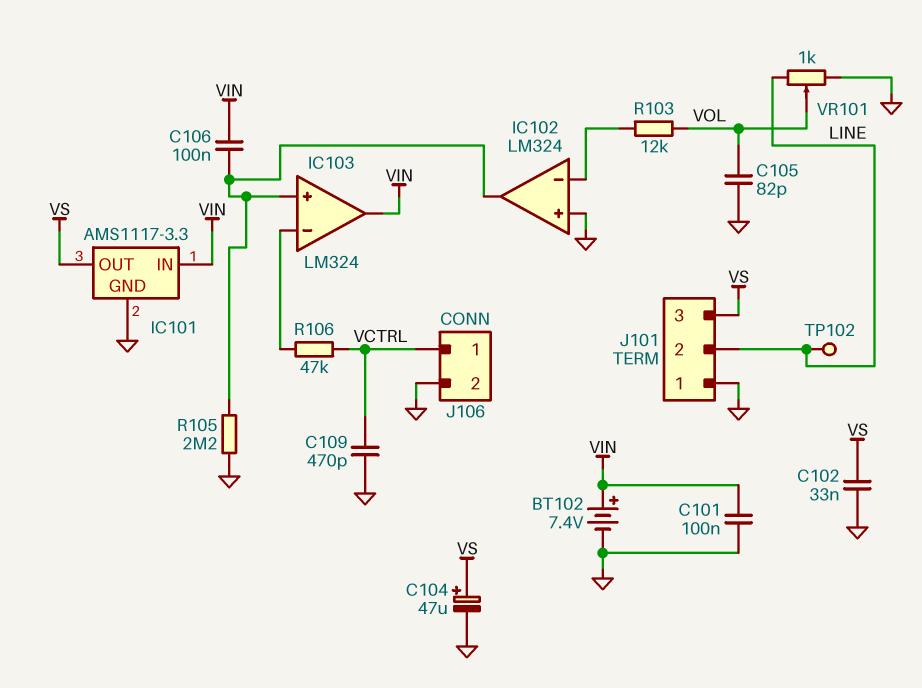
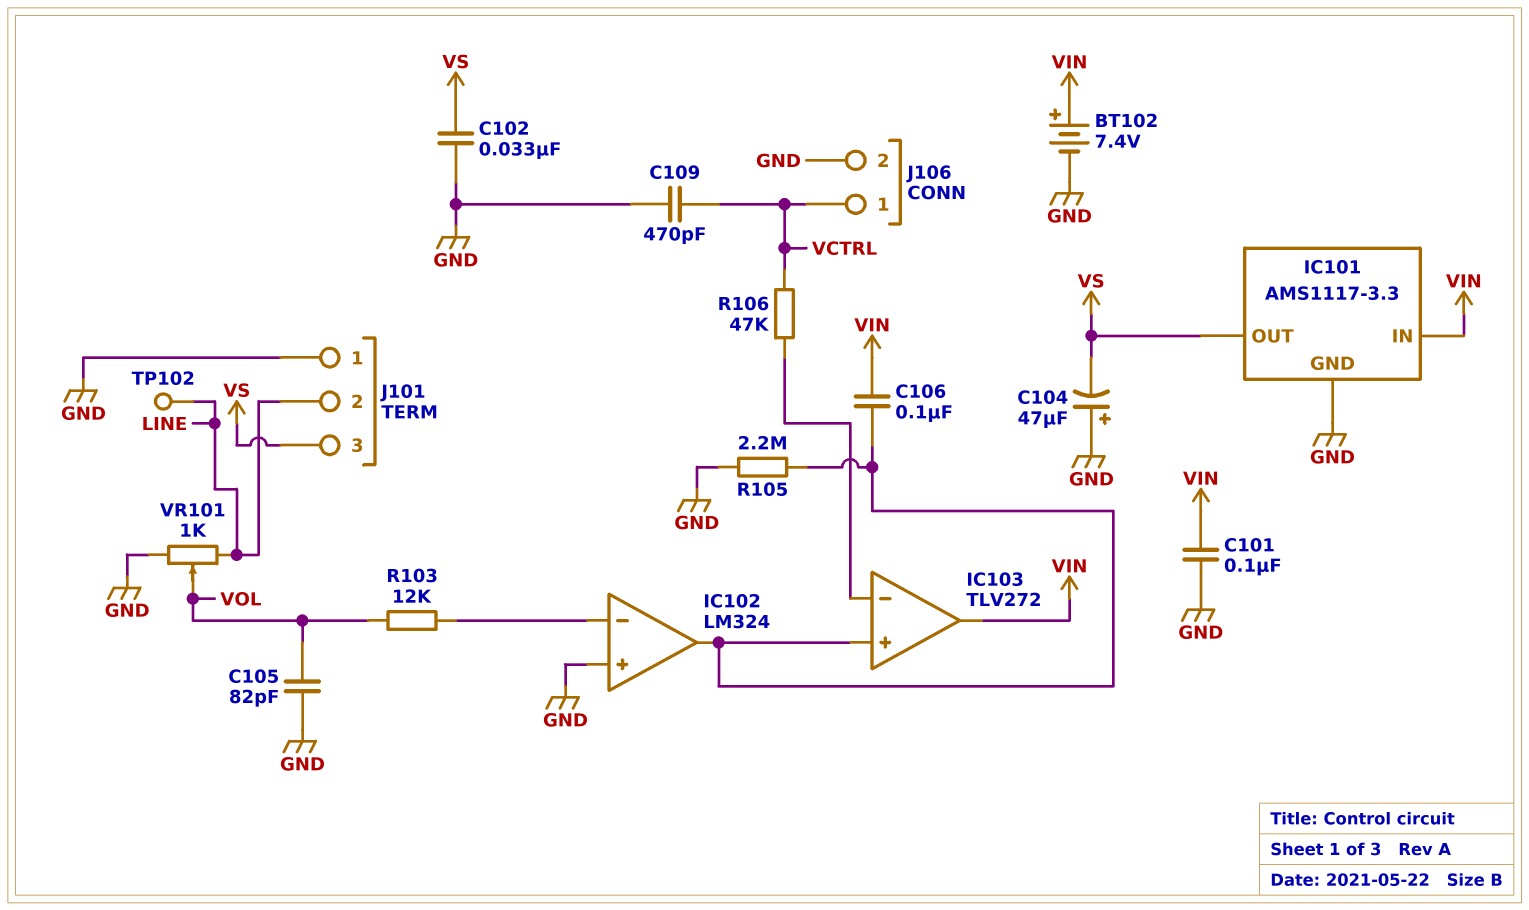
C104: 47uF (plus VS, minus GND) -> 47uF (plus GND, minus VS)
IC103: LM324 -> TLV272

